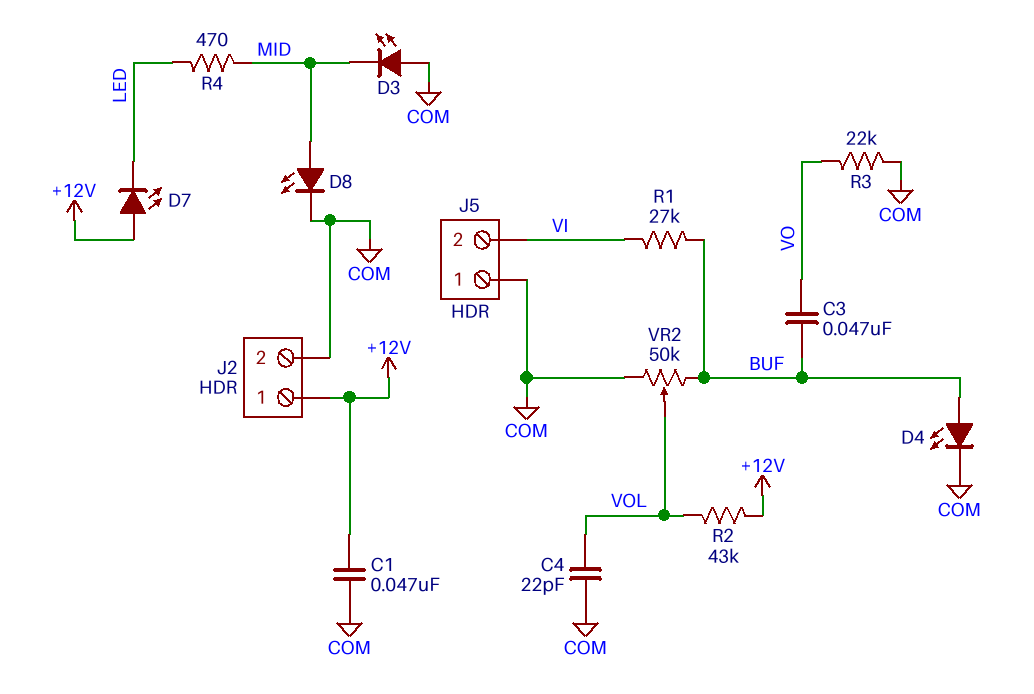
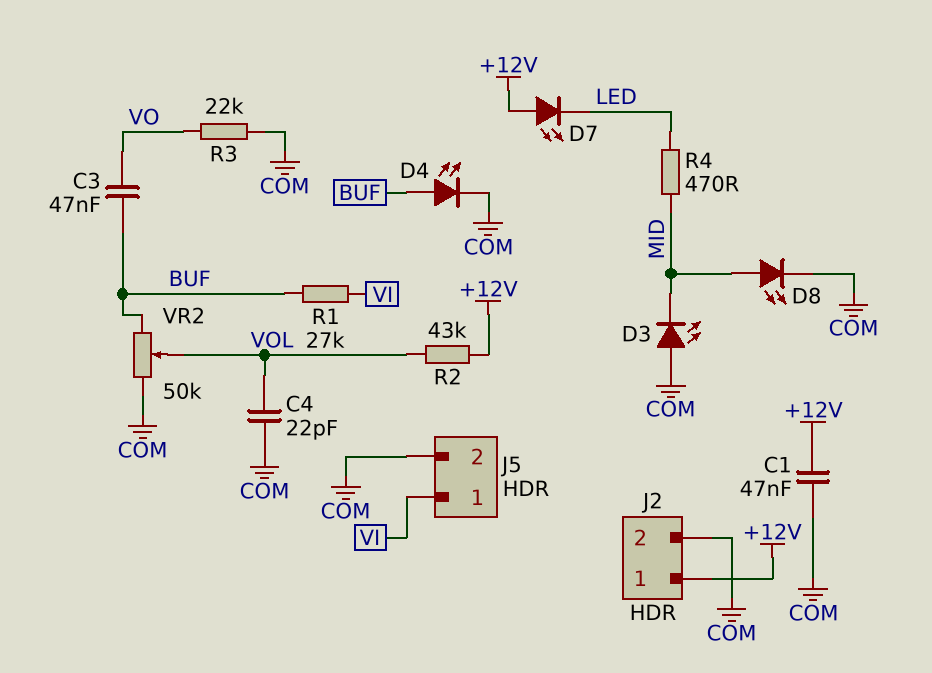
J5 pin 1: COM -> VI
J5 pin 2: VI -> COM

